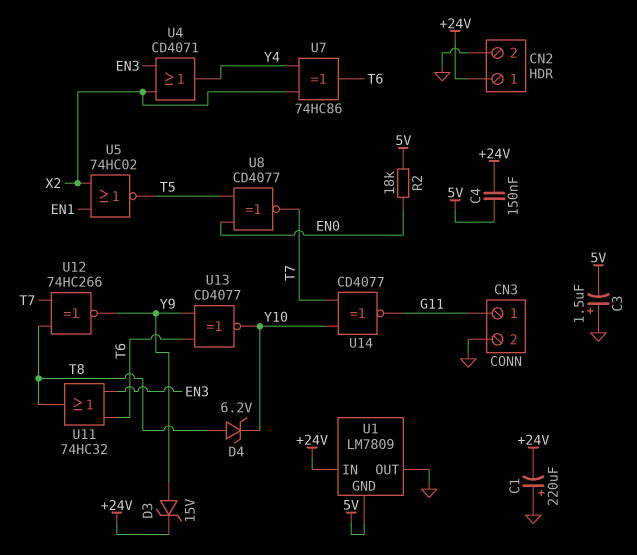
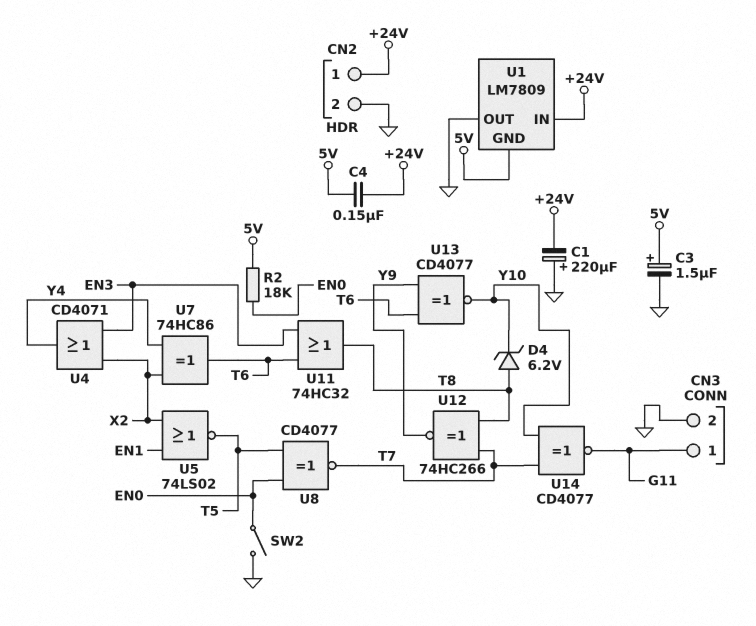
C3: 1.5uF (plus GND, minus 5V) -> 1.5uF (plus 5V, minus GND)
D3: zener 15V (A Y9, K +24V) -> none
SW2: none -> switch (EN0, GND)
U5: NOR 74HC02 (in EN1, in X2, out T5) -> NOR 74LS02 (in EN1, in X2, out T5)

